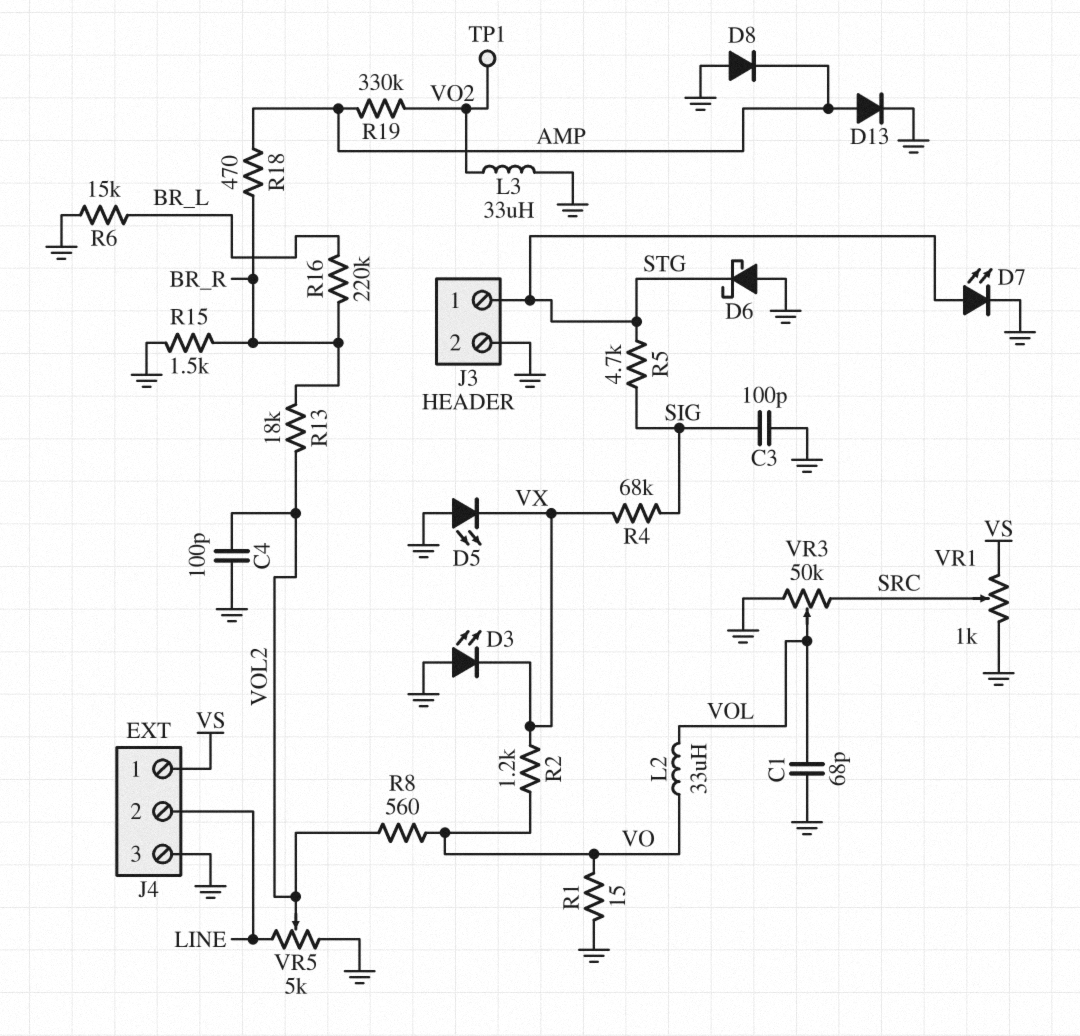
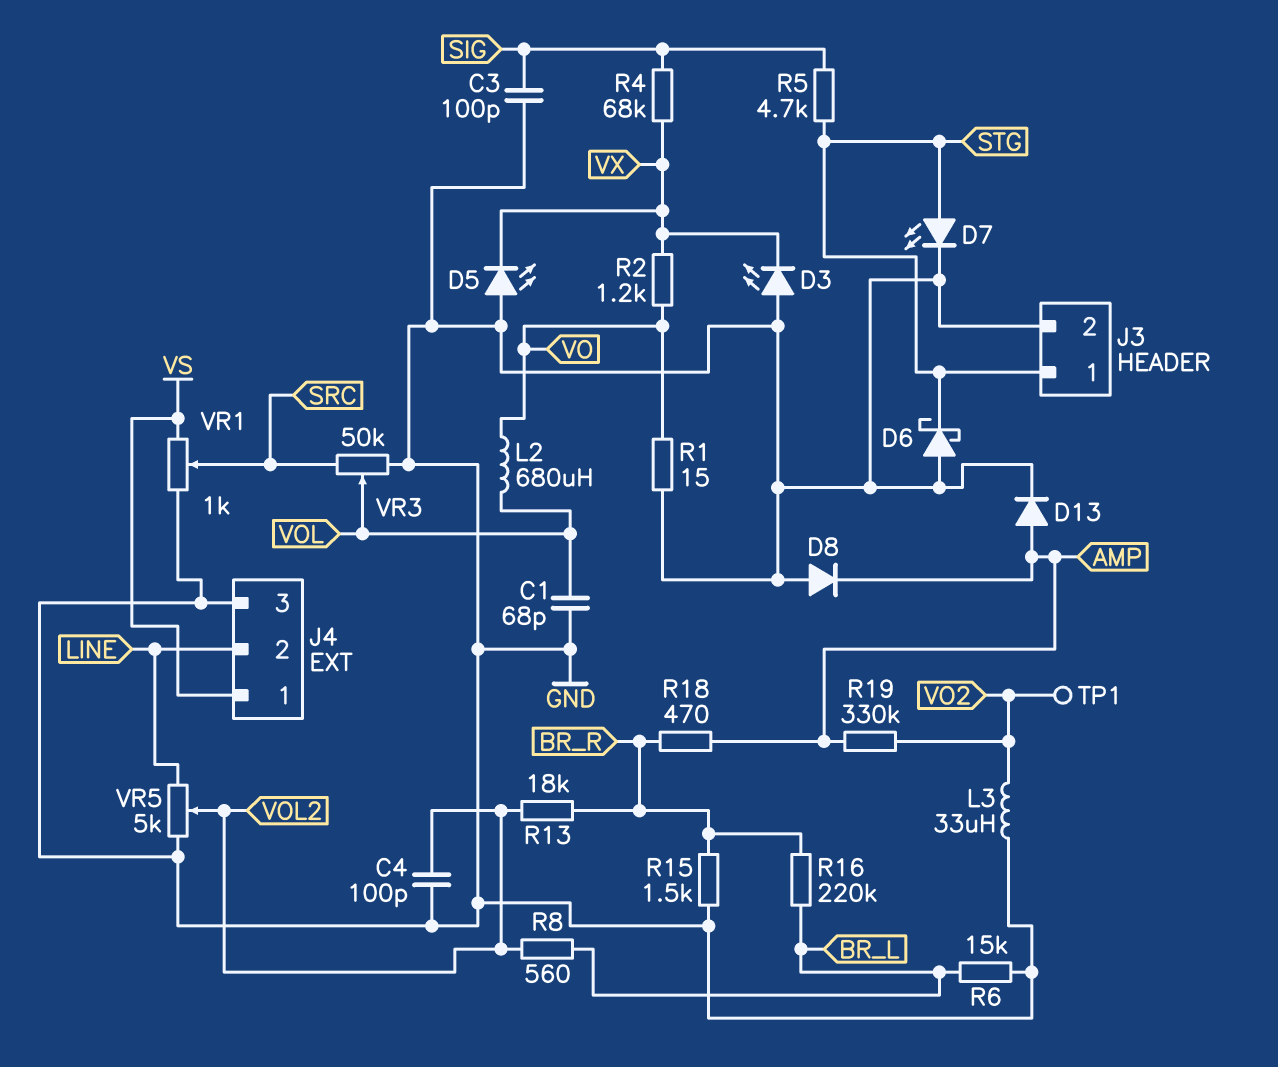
L2: 33uH (VO, VOL) -> 680uH (VO, VOL)
R8: 560 (VO, VOL2) -> 560 (BR_L, VOL2)

